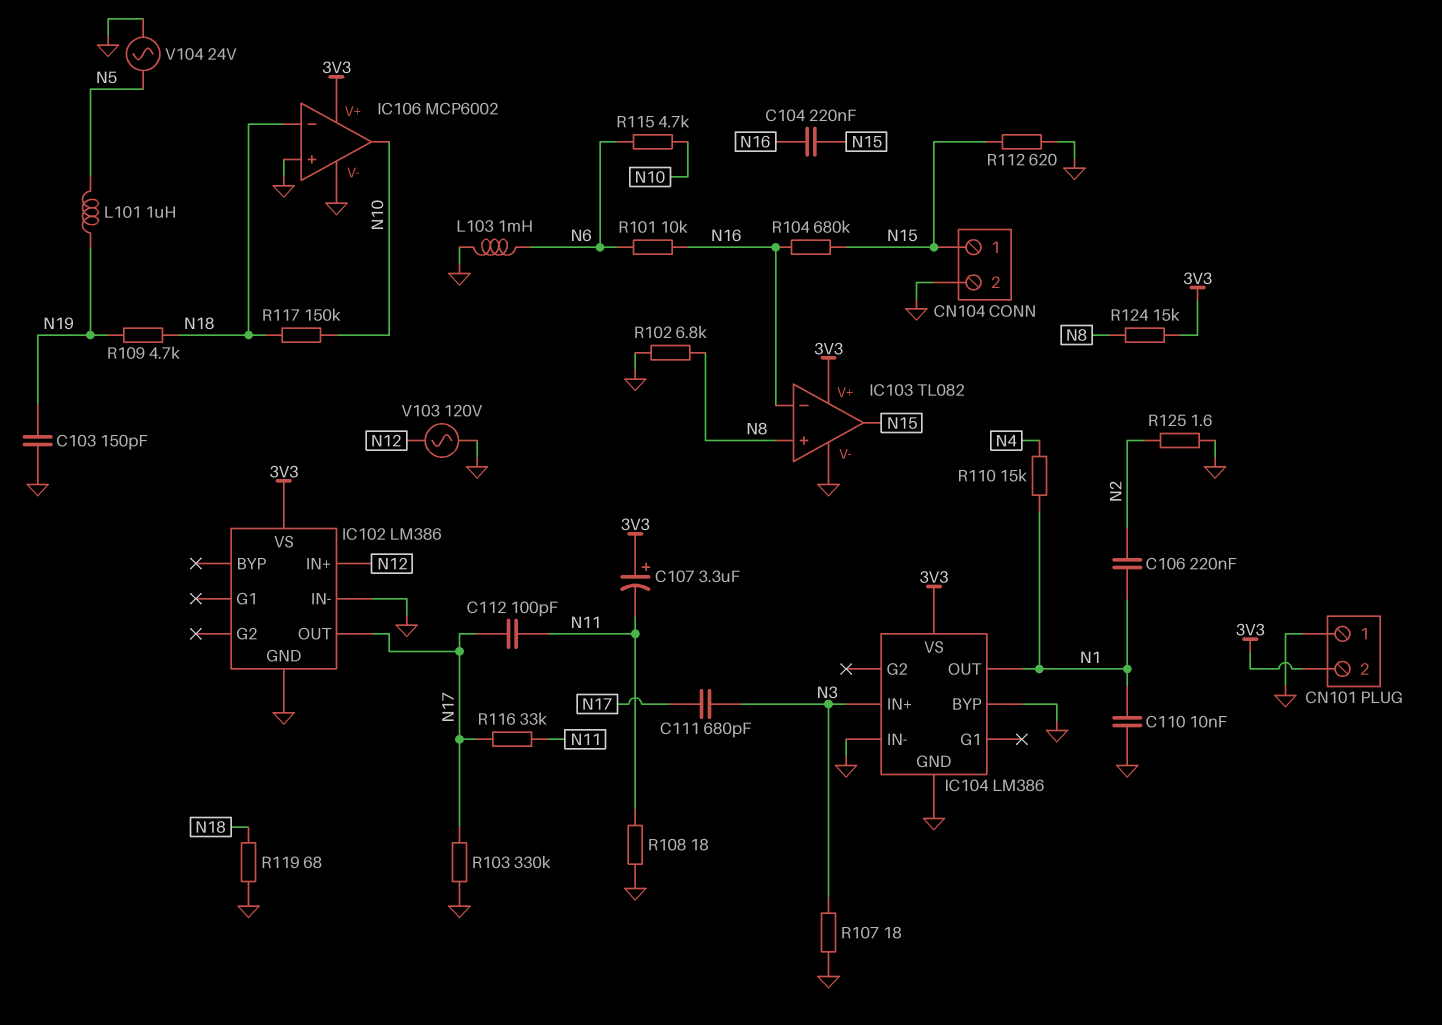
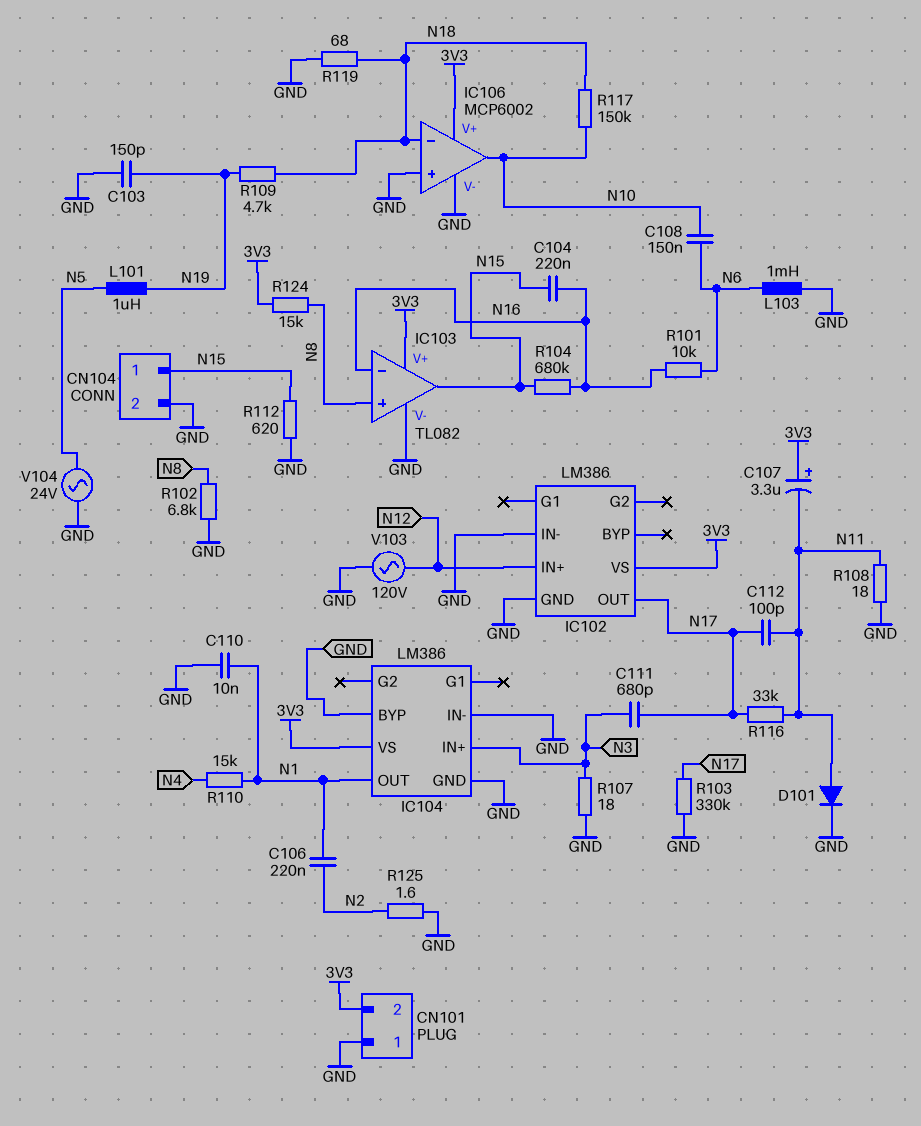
C108: none -> 150nF (N6, N10)
D101: none -> diode (A N11, K GND)
R115: 4.7k (N6, N10) -> none

